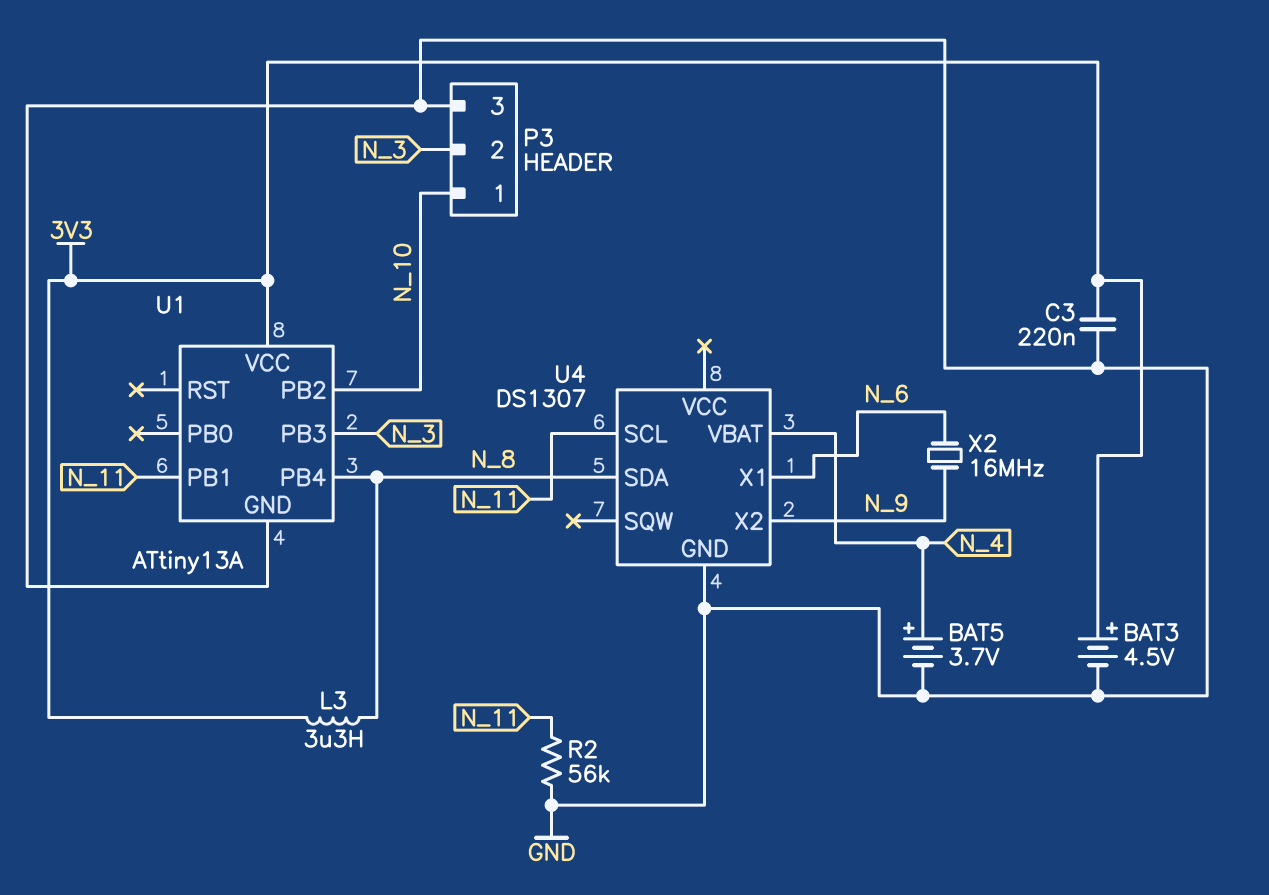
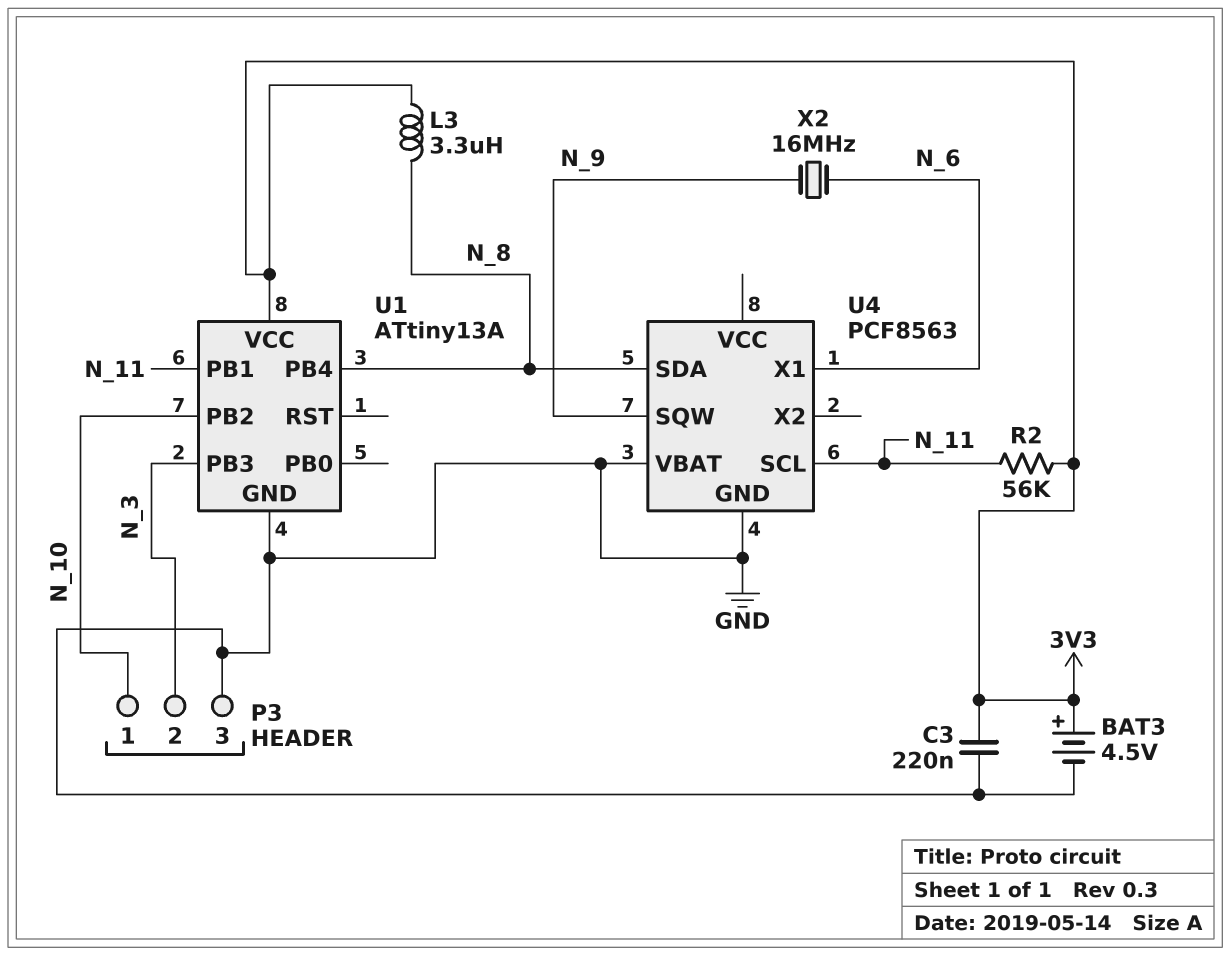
BAT5: 3.7V (plus N_4, minus GND) -> none
R2: 56k (GND, N_11) -> 56k (3V3, N_11)
U4: DS1307 -> PCF8563
U4 pin SQW: none -> N_9
U4 pin VBAT: N_4 -> GND
U4 pin X2: N_9 -> none

